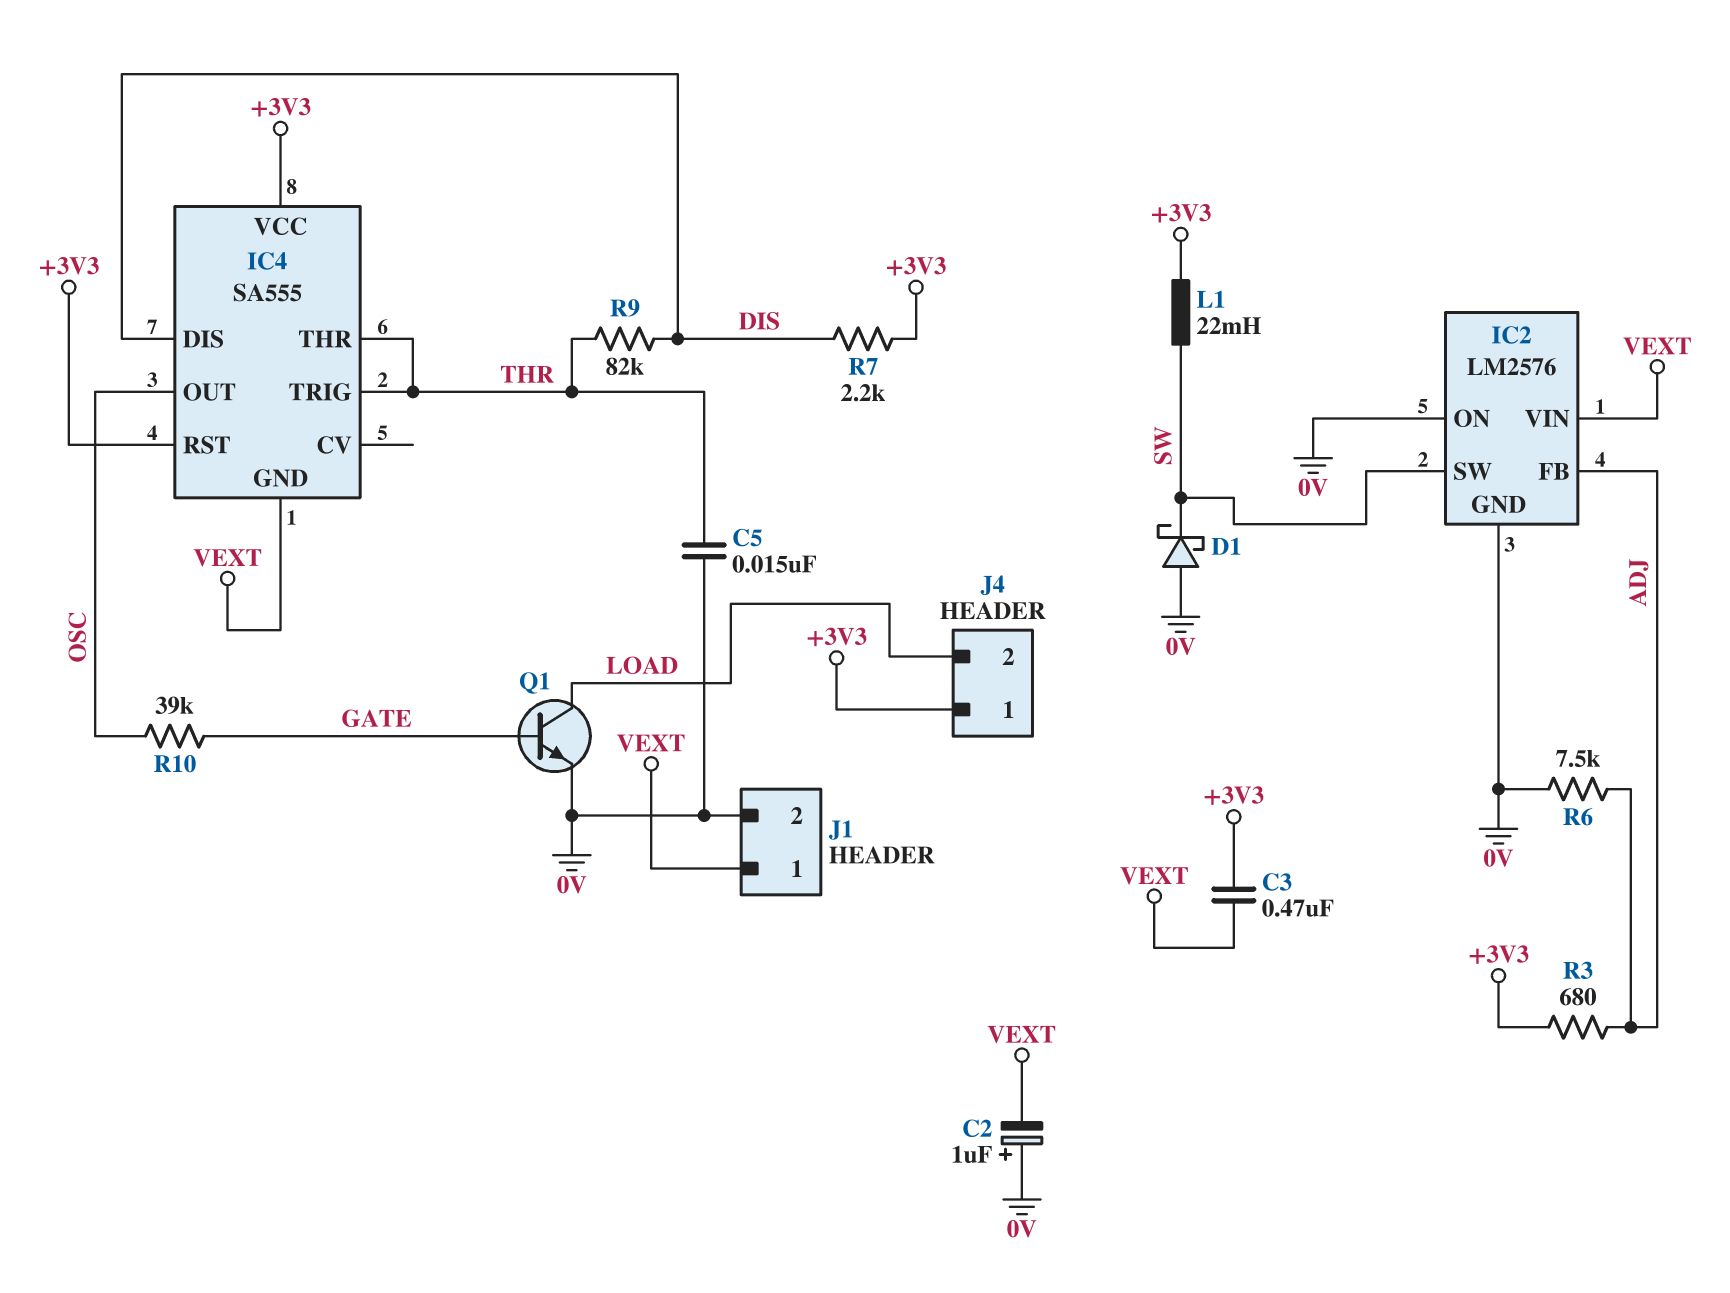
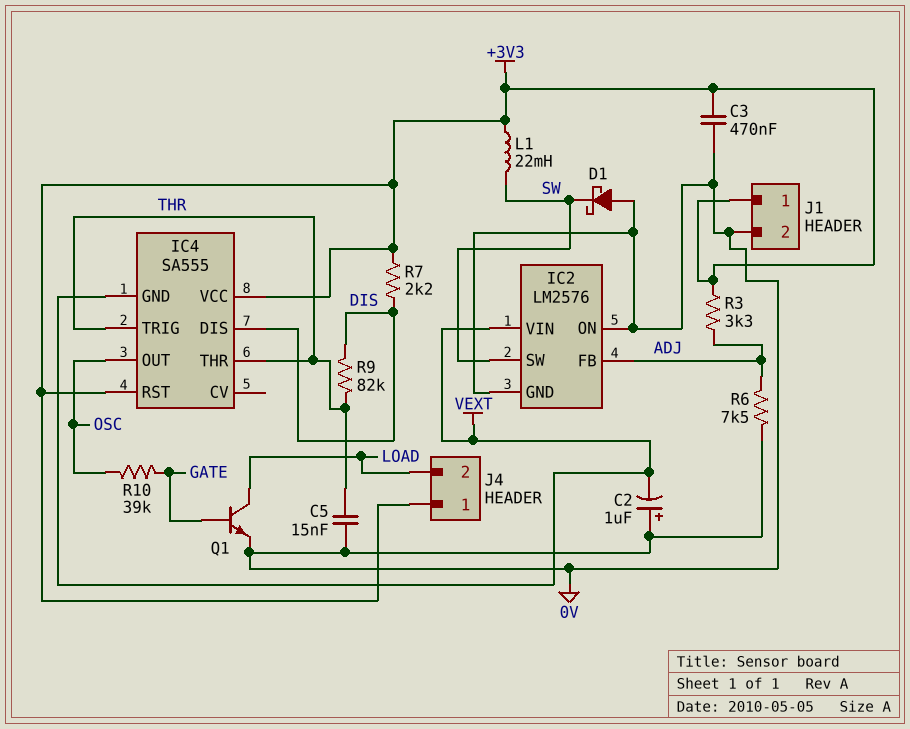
C3: 470nF (+3V3, VEXT) -> 470nF (+3V3, 0V)
J1 pin 1: VEXT -> +3V3
R3: 680 (+3V3, ADJ) -> 3.3k (+3V3, ADJ)

